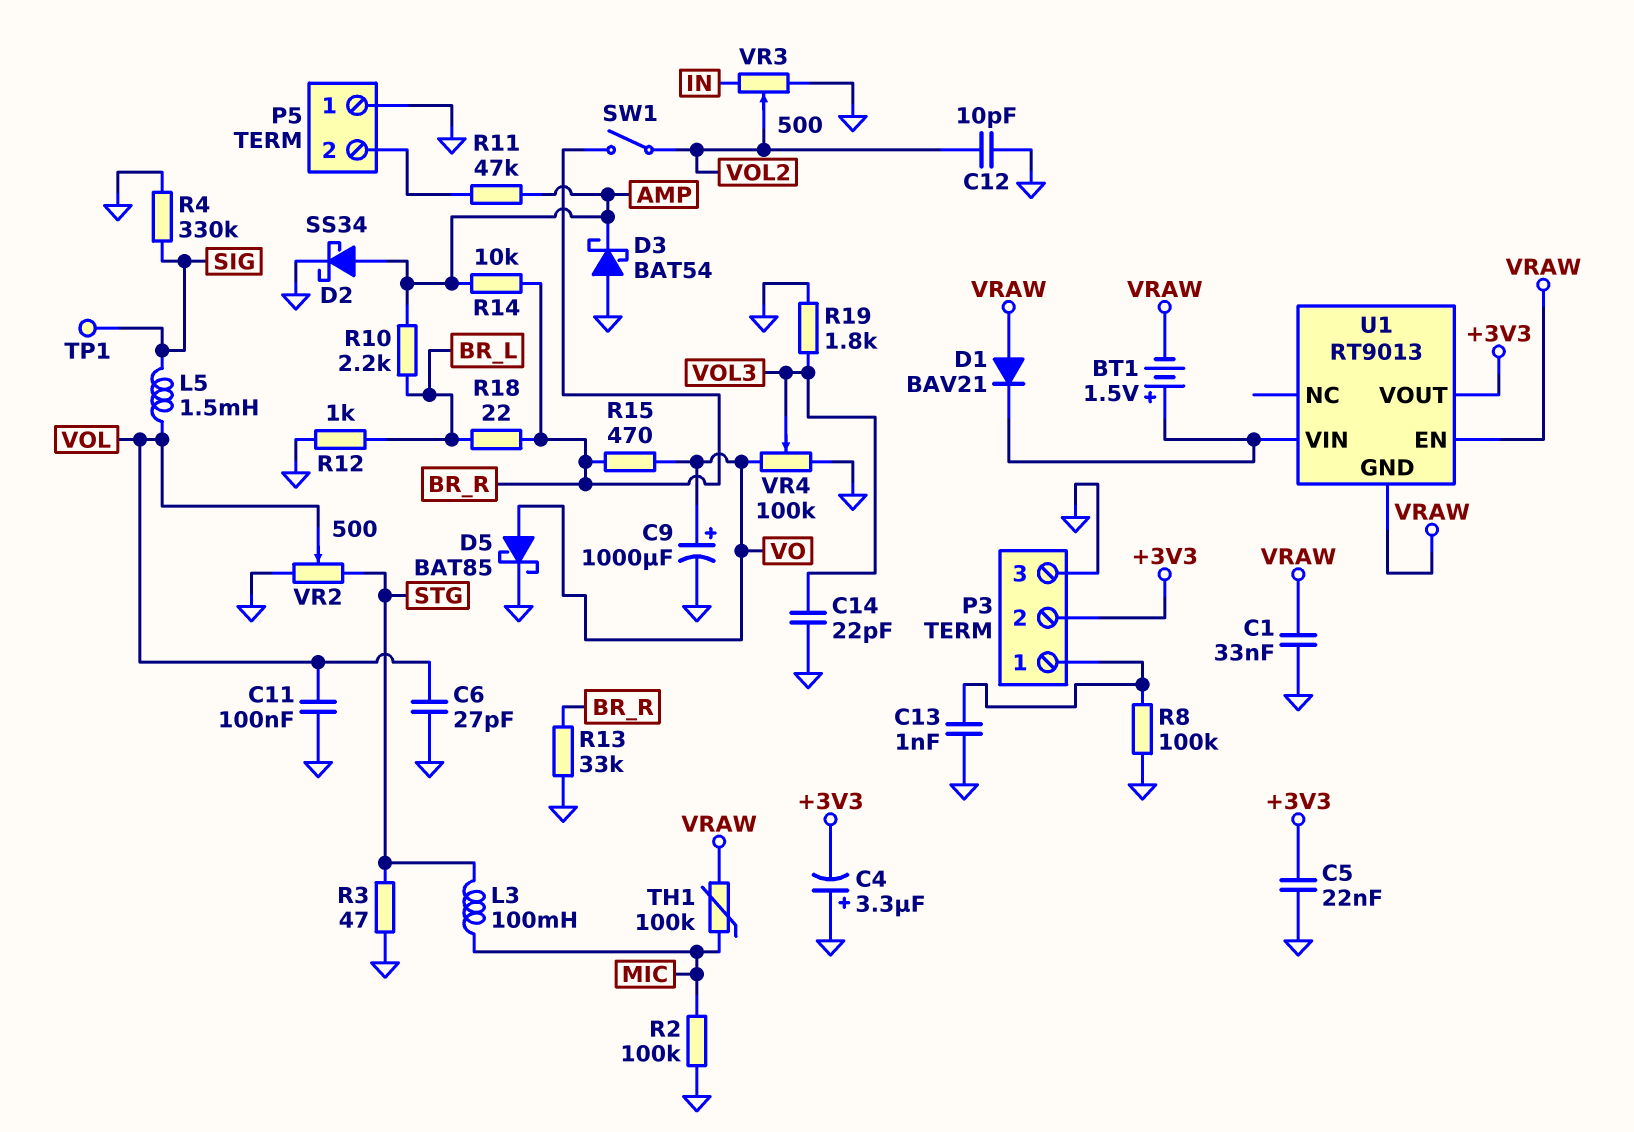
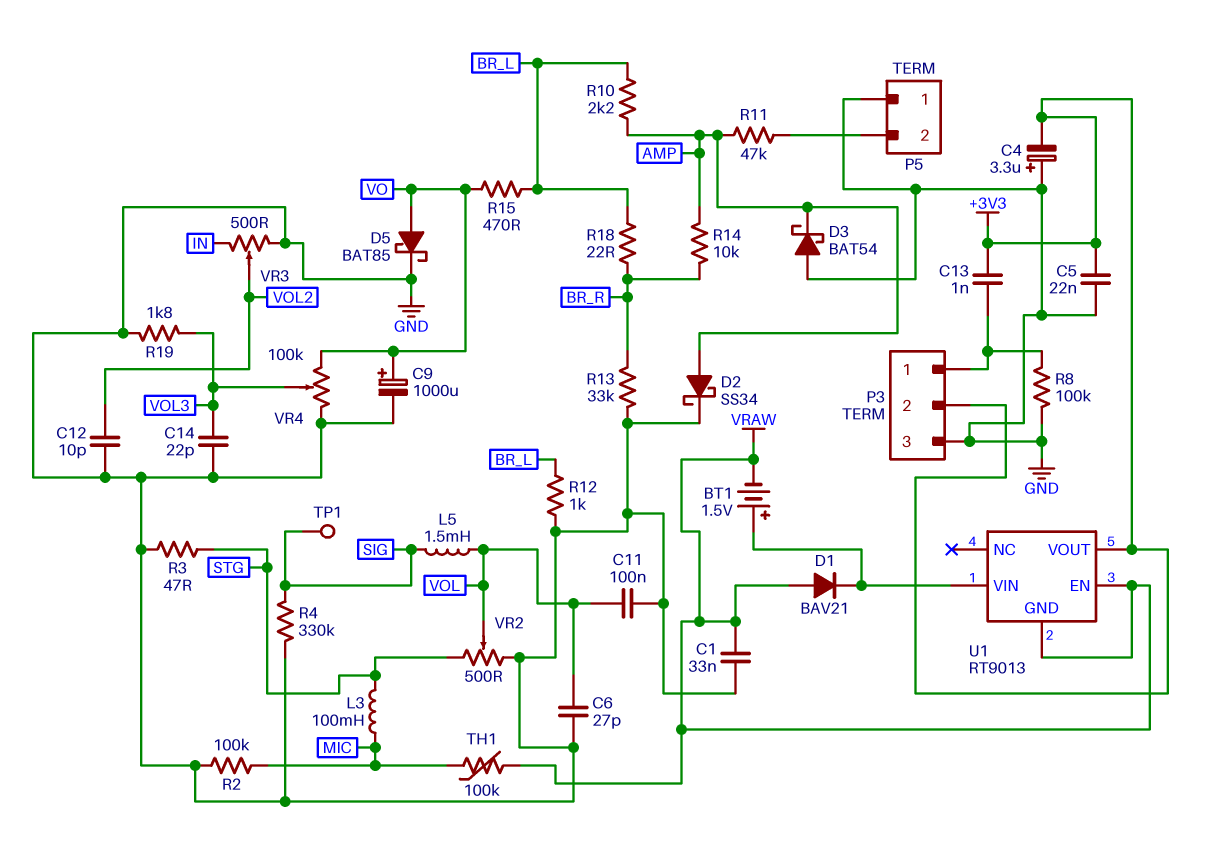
C13: 1nF (GND, P3/1) -> 1nF (+3V3, P3/1)
R15: 470 (BR_R, VO) -> 470 (BR_L, VO)
SW1: switch (BR_R, VOL2) -> none

